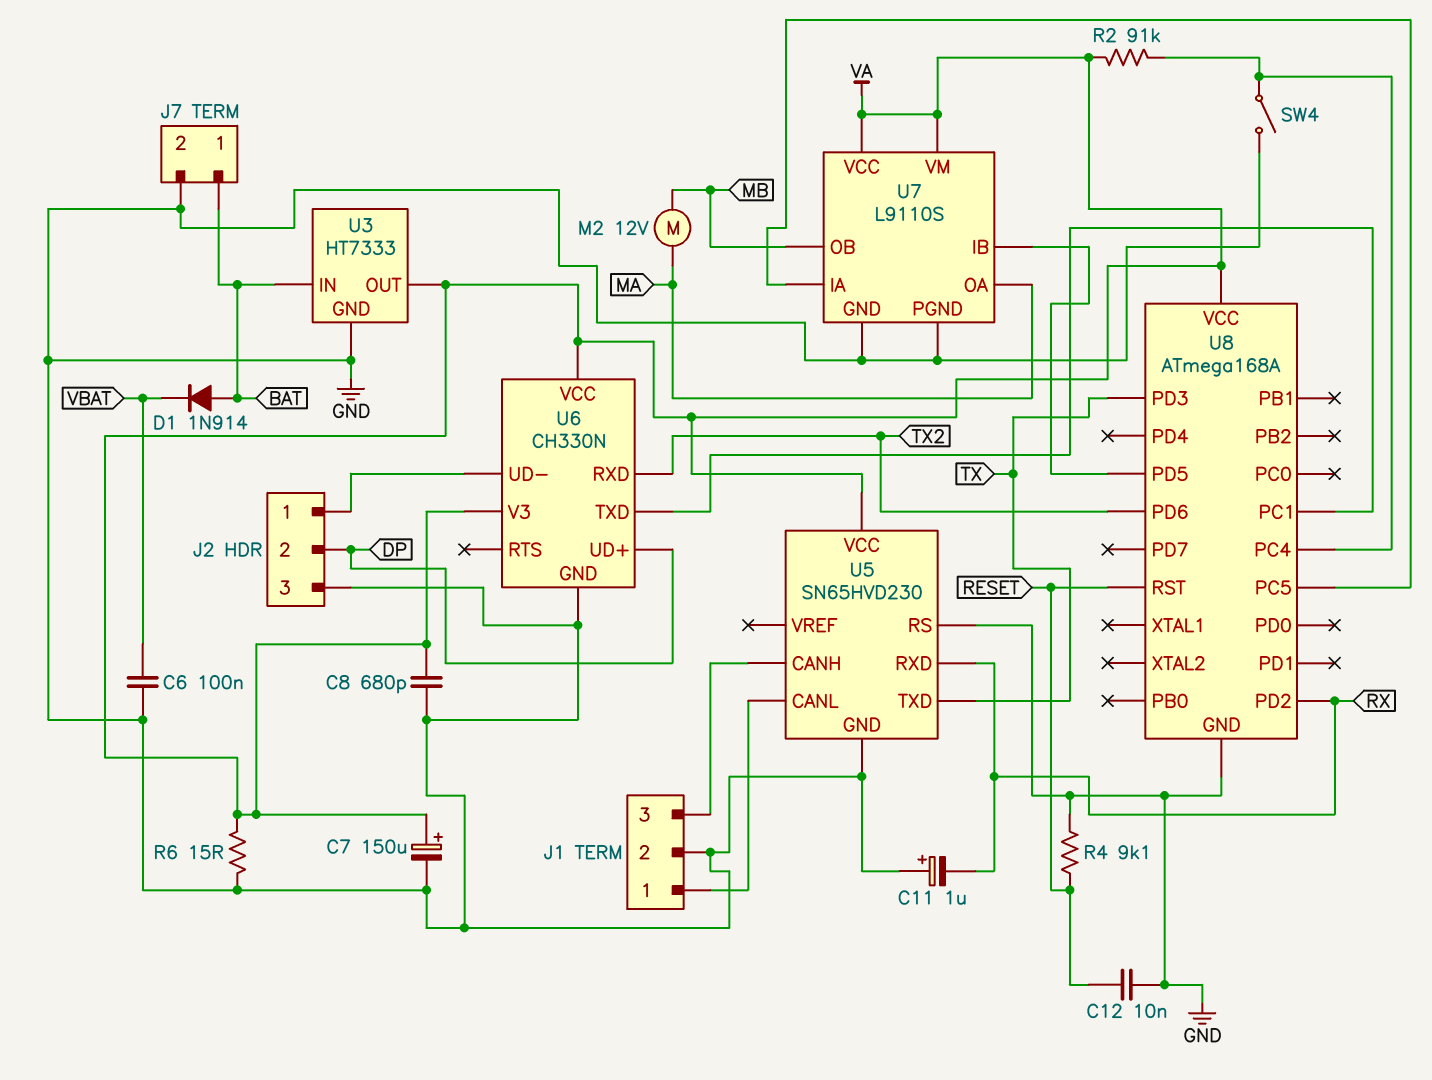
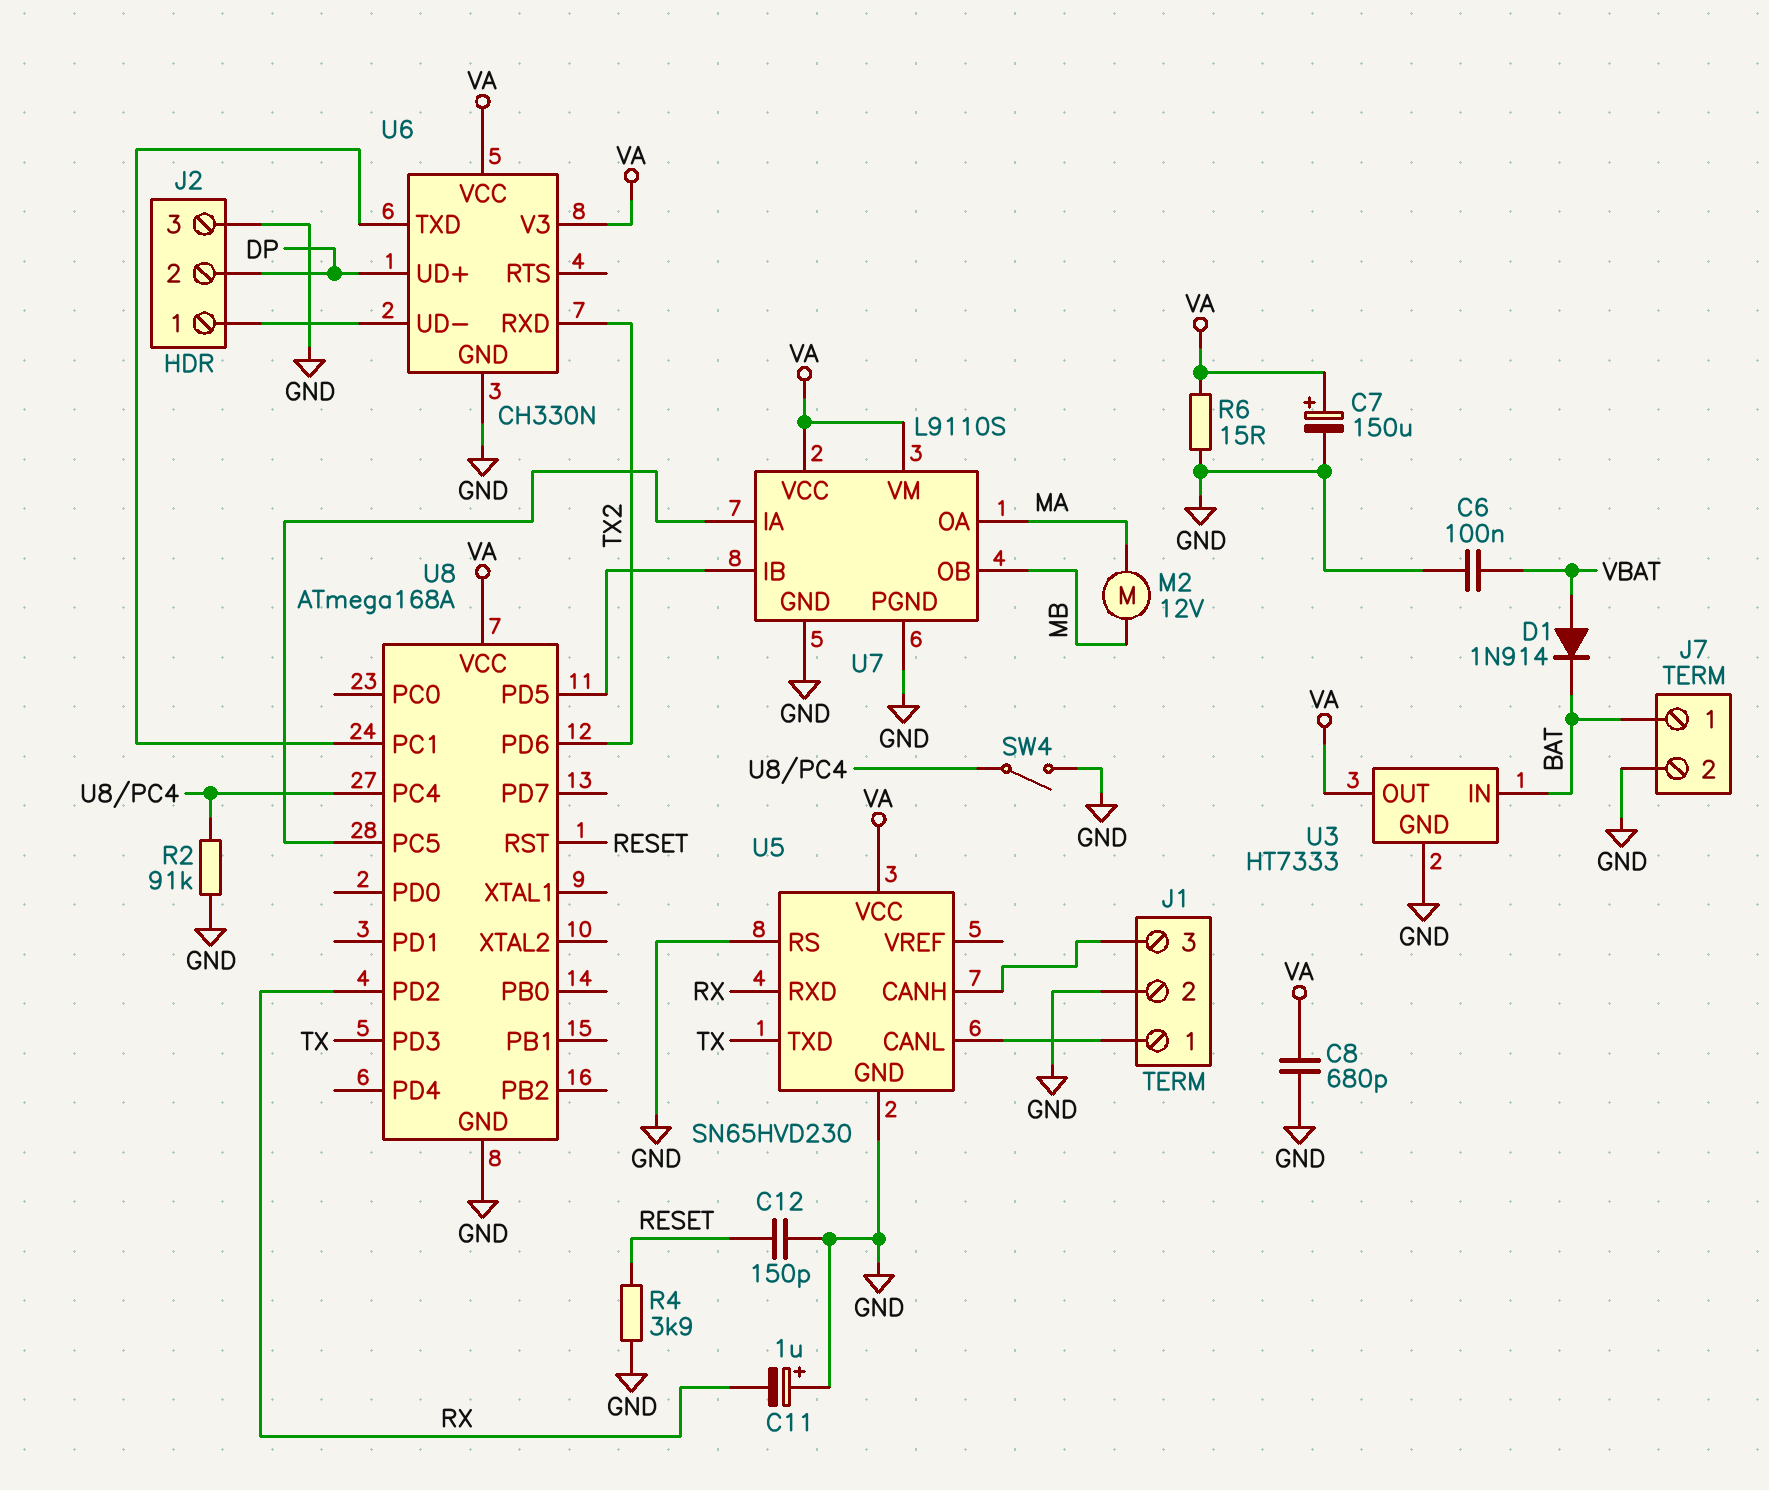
C12: 10nF (GND, RESET) -> 150pF (GND, RESET)
D1: diode 1N914 (A BAT, K VBAT) -> diode 1N914 (A VBAT, K BAT)
R2: 91k (U8/PC4, VA) -> 91k (GND, U8/PC4)
R4: 9.1k (GND, RESET) -> 3.9k (GND, RESET)

